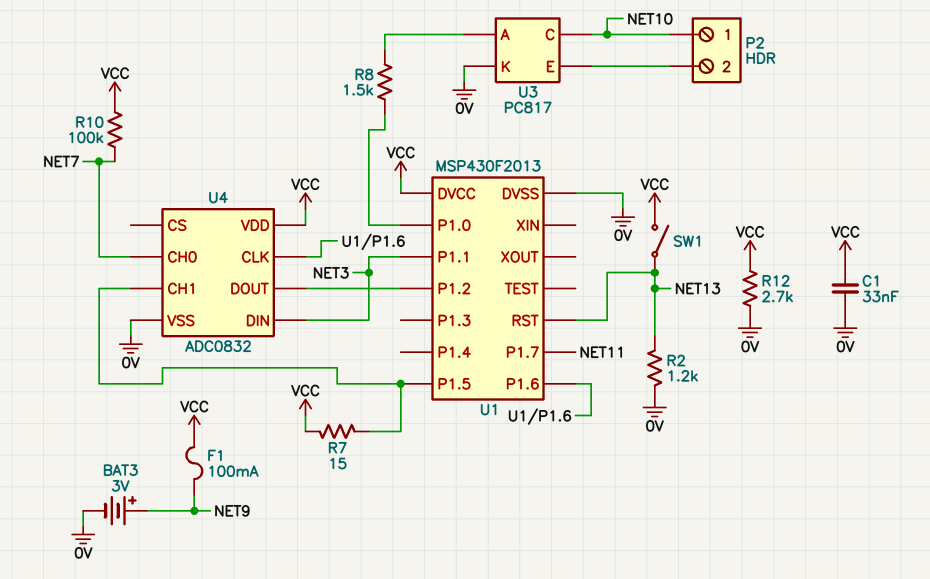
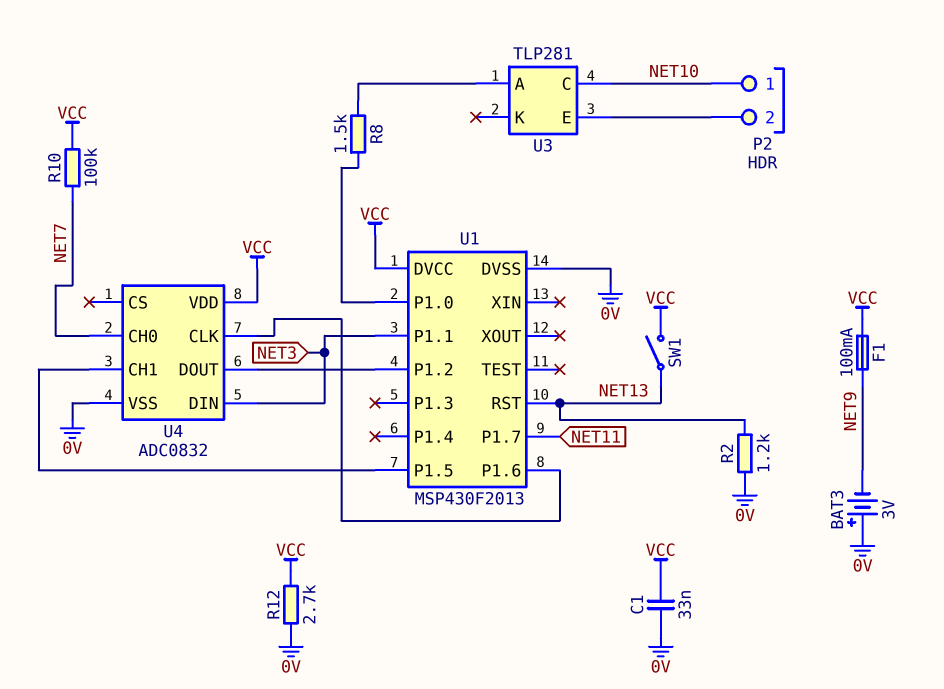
BAT3: 3V (plus NET9, minus 0V) -> 3V (plus 0V, minus NET9)
R7: 15 (U1/P1.5, VCC) -> none
U3: PC817 -> TLP281
U3 pin K: 0V -> none

